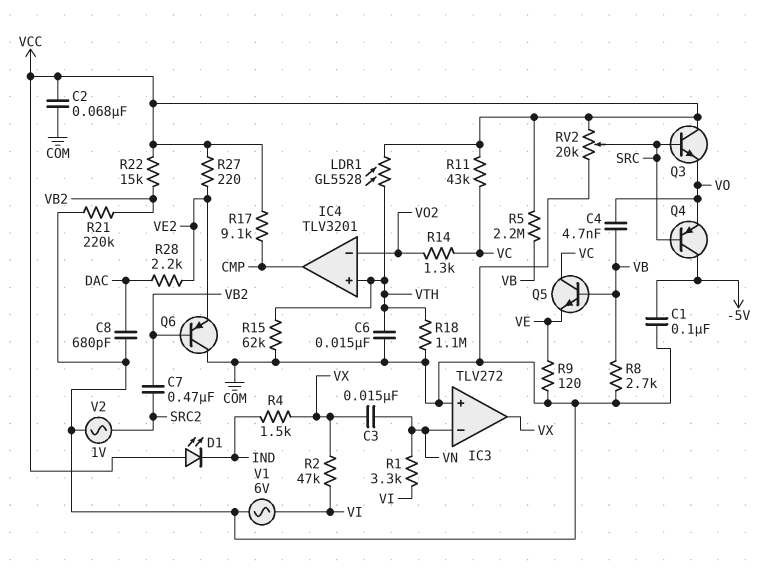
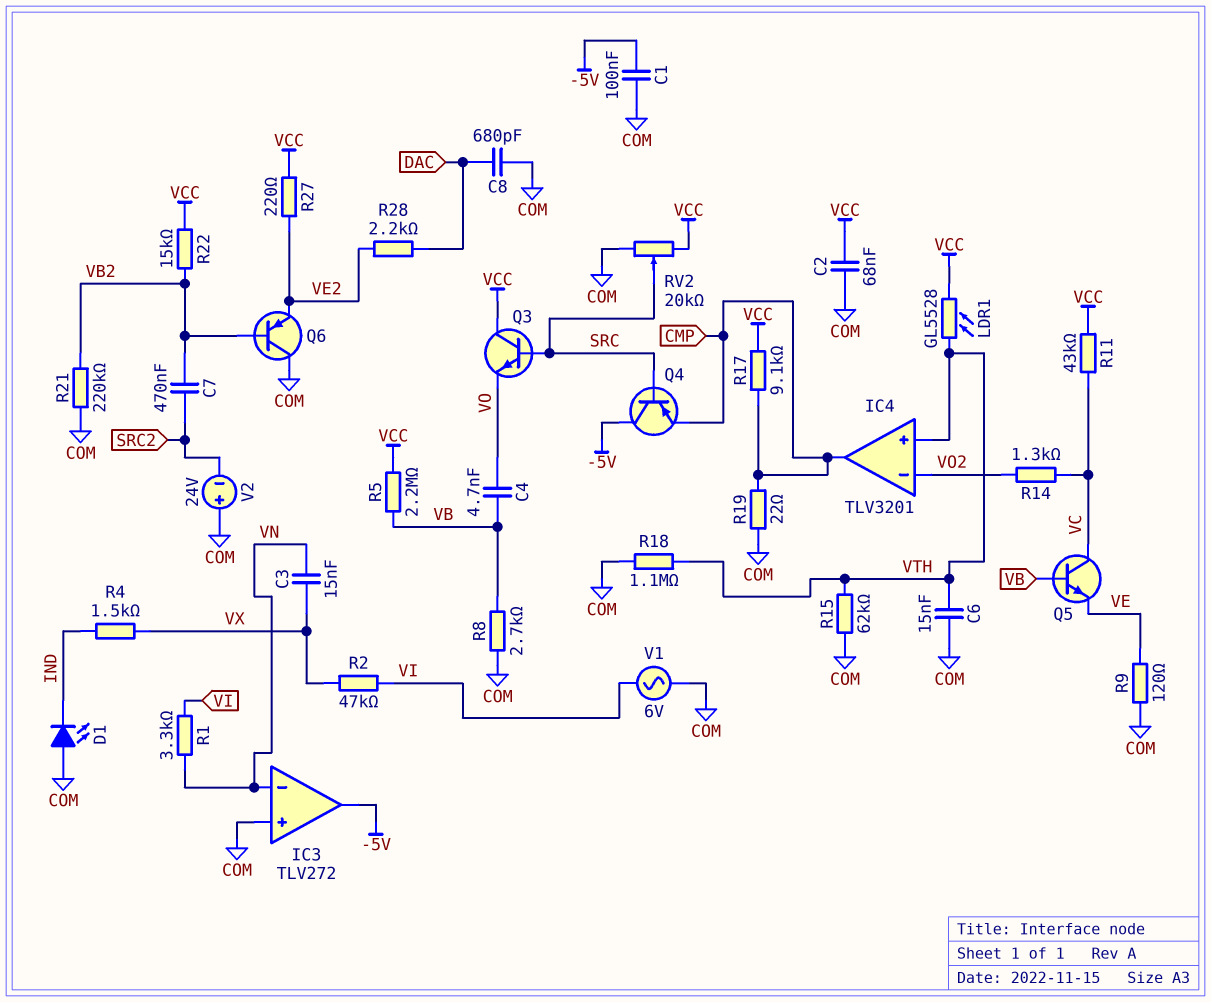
D1: LED (A VCC, K IND) -> LED (A COM, K IND)
IC3 pin out: VX -> -5V
Q4: PNP (B SRC, C -5V, E VO) -> PNP (B SRC, C -5V, E CMP)
R19: none -> 22 (CMP, COM)
V2: AC 1V (COM, SRC2) -> 24V (plus COM, minus SRC2)

